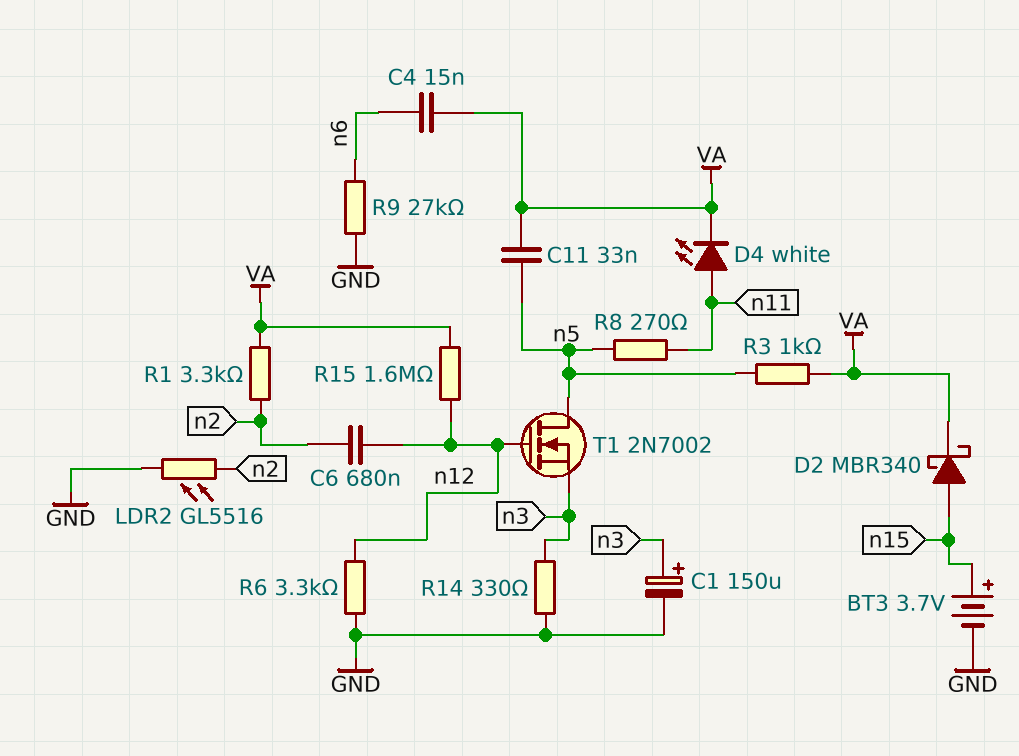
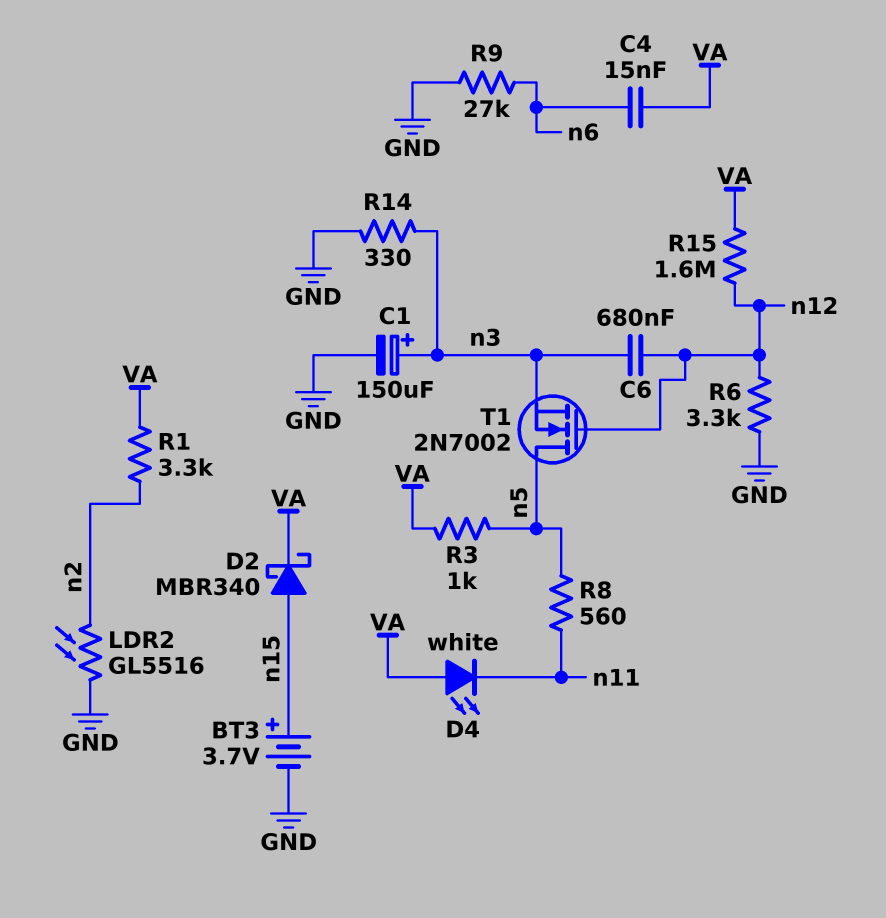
C6: 680nF (n2, n12) -> 680nF (n3, n12)
C11: 33nF (VA, n5) -> none
D4: LED white (A n11, K VA) -> LED white (A VA, K n11)
R8: 270 (n5, n11) -> 560 (n5, n11)

